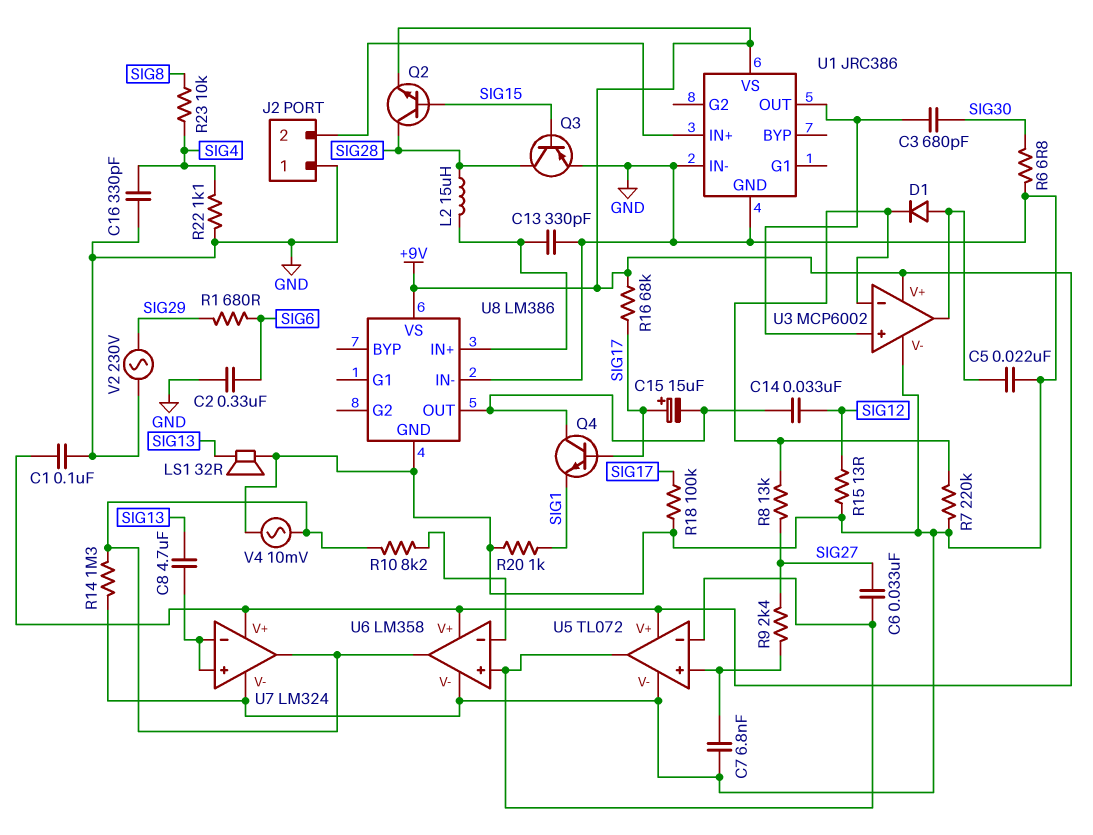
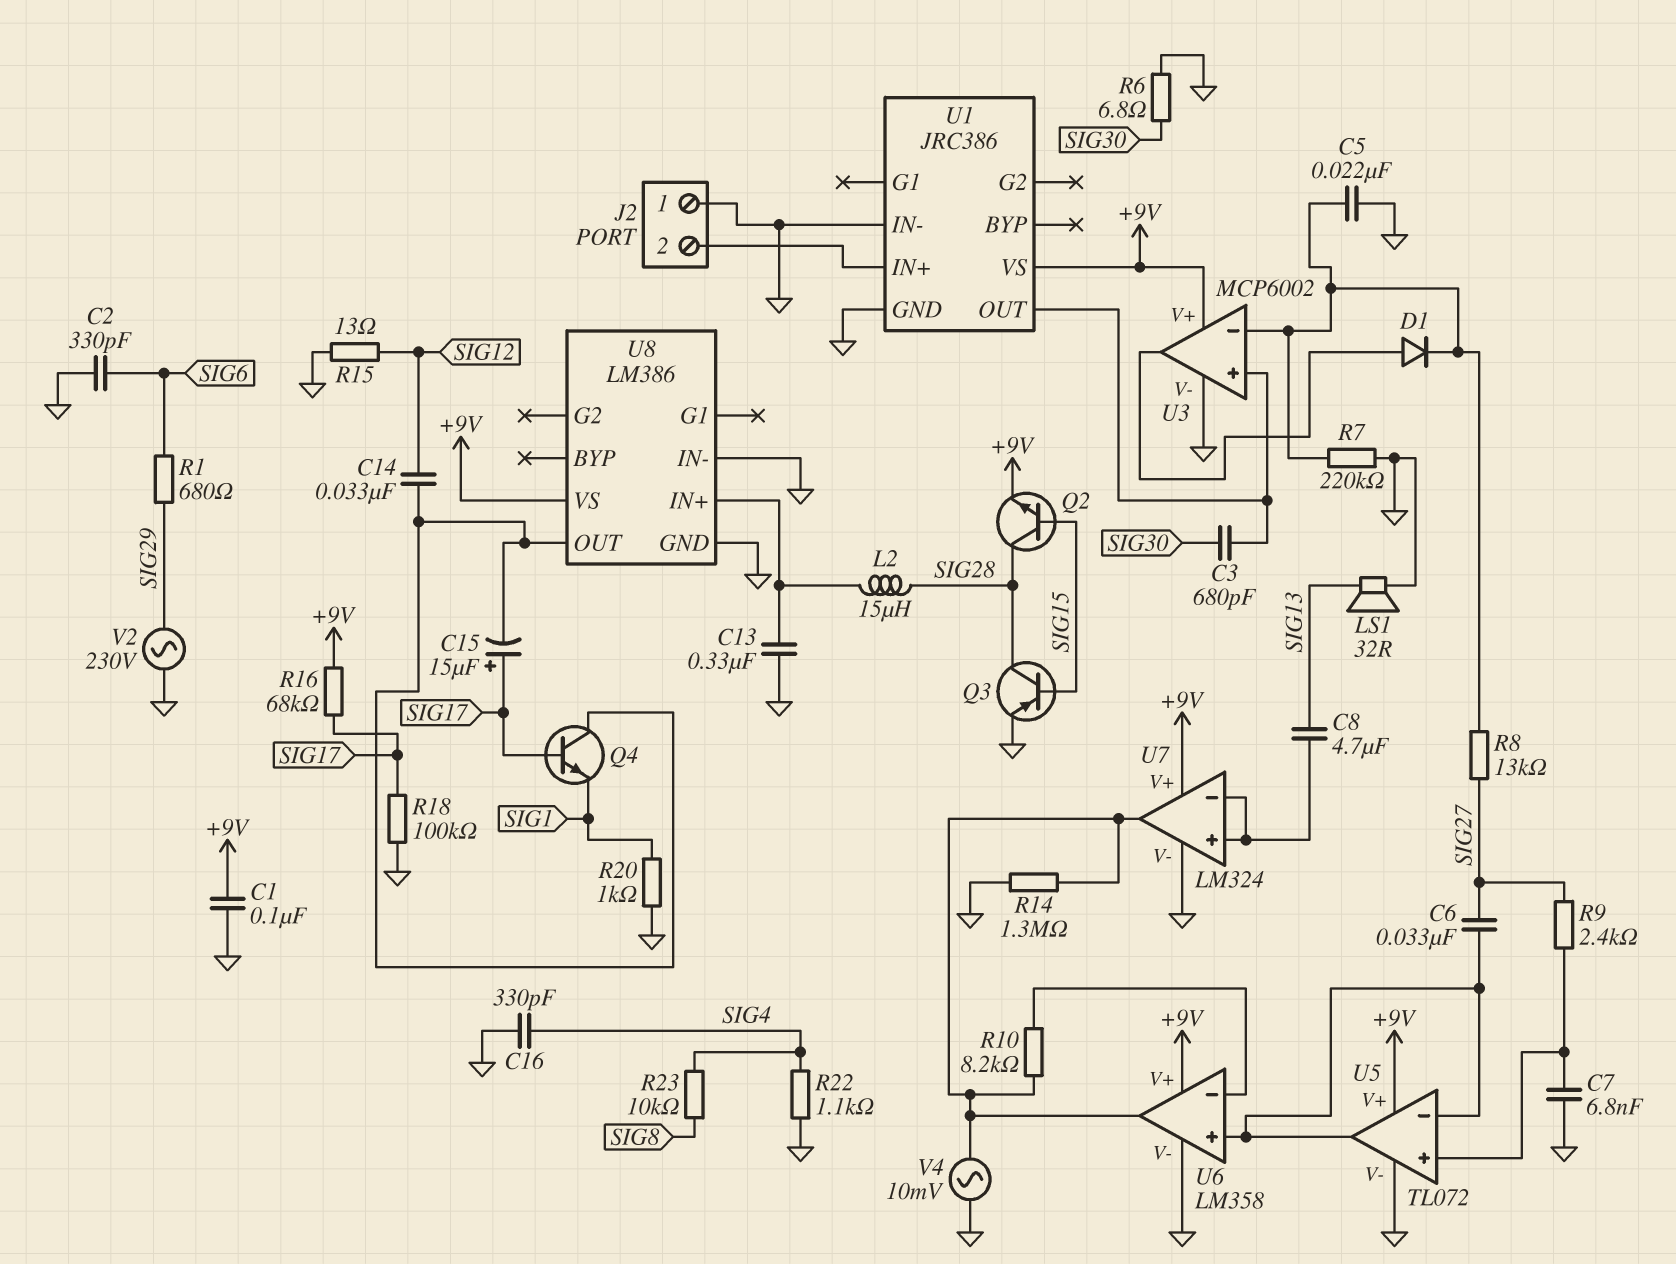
C2: 330nF (GND, SIG6) -> 330pF (GND, SIG6)
C5: 22nF (GND, U3/out) -> 22nF (GND, U3/in-)
C13: 330pF (GND, U8/IN+) -> 330nF (GND, U8/IN+)

